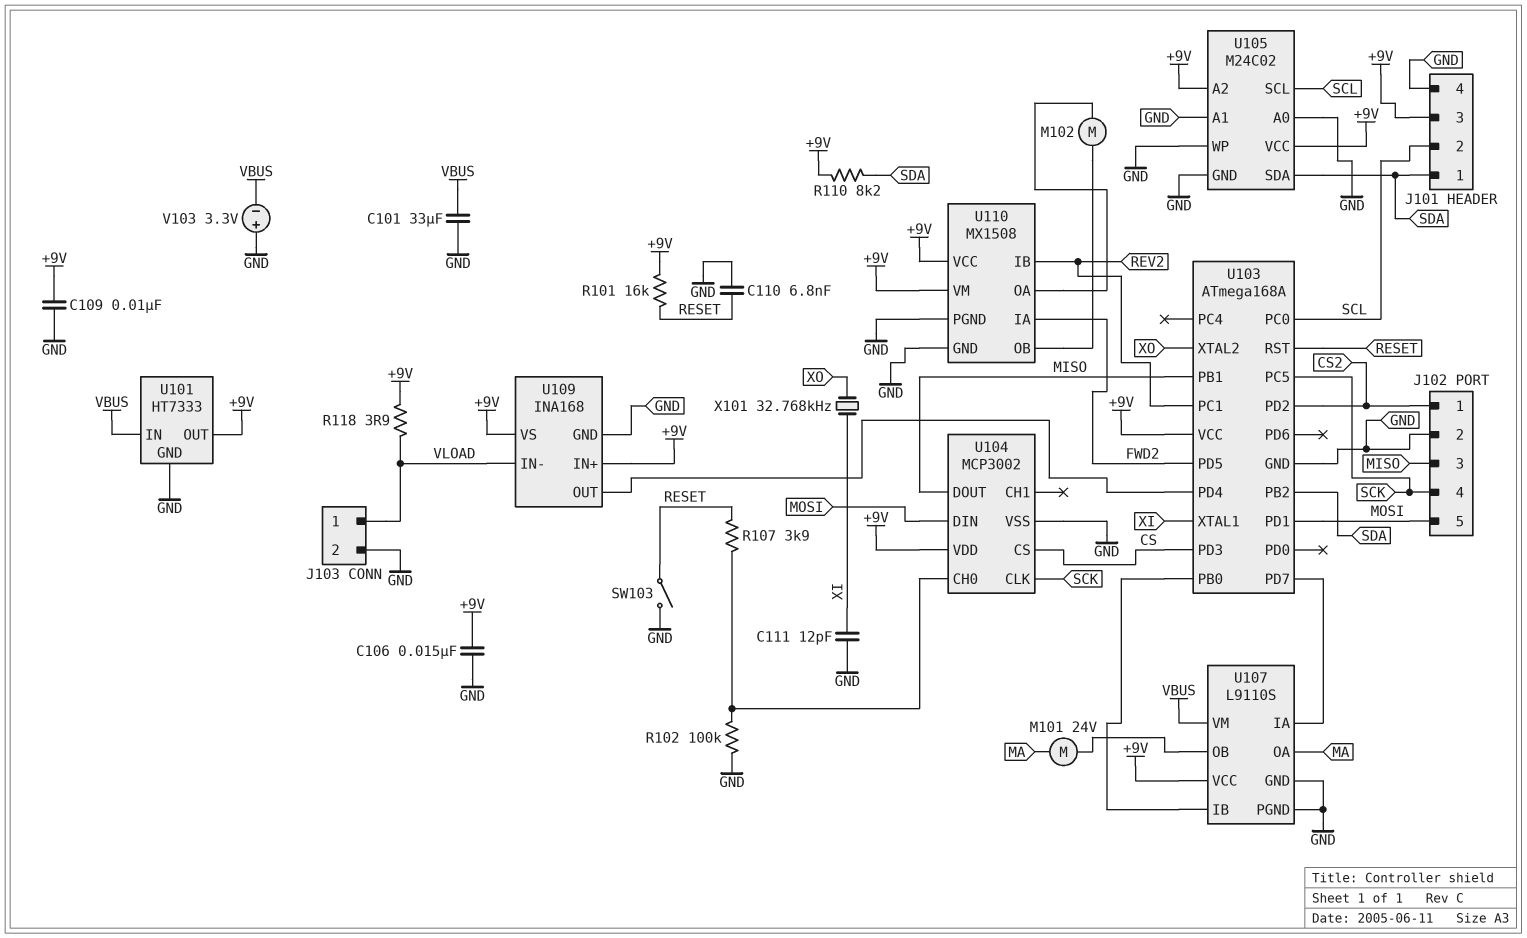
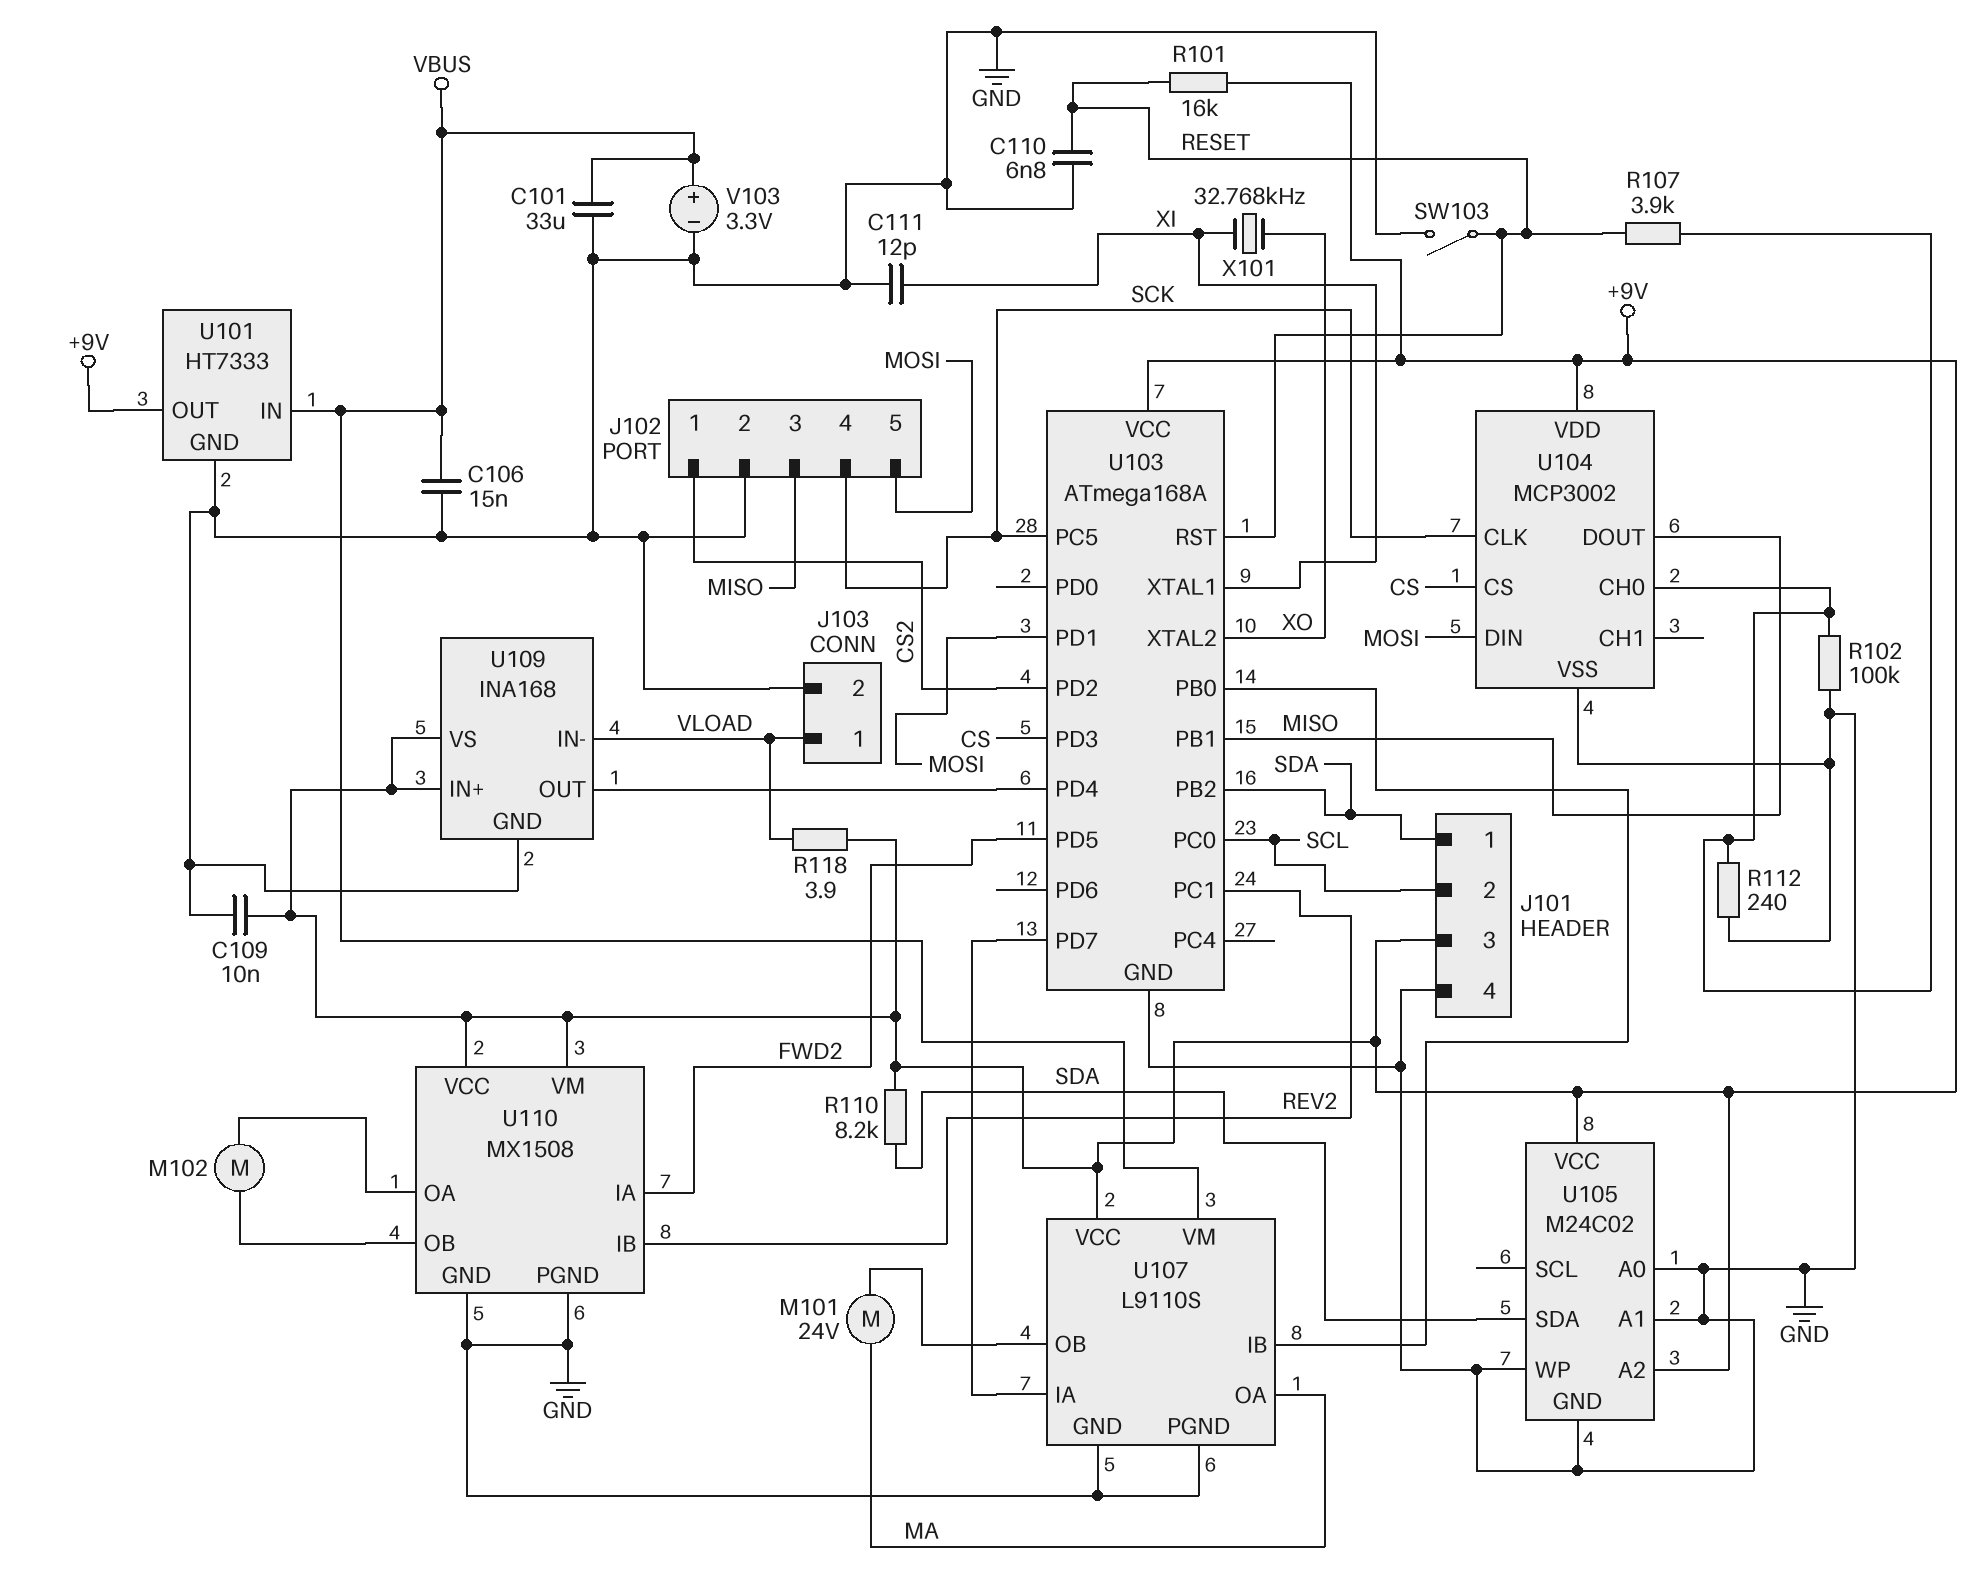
C106: 15nF (+9V, GND) -> 15nF (GND, VBUS)
R112: none -> 240 (GND, U104/CH0)
U105 pin SCL: SCL -> none
V103: 3.3V (plus GND, minus VBUS) -> 3.3V (plus VBUS, minus GND)

